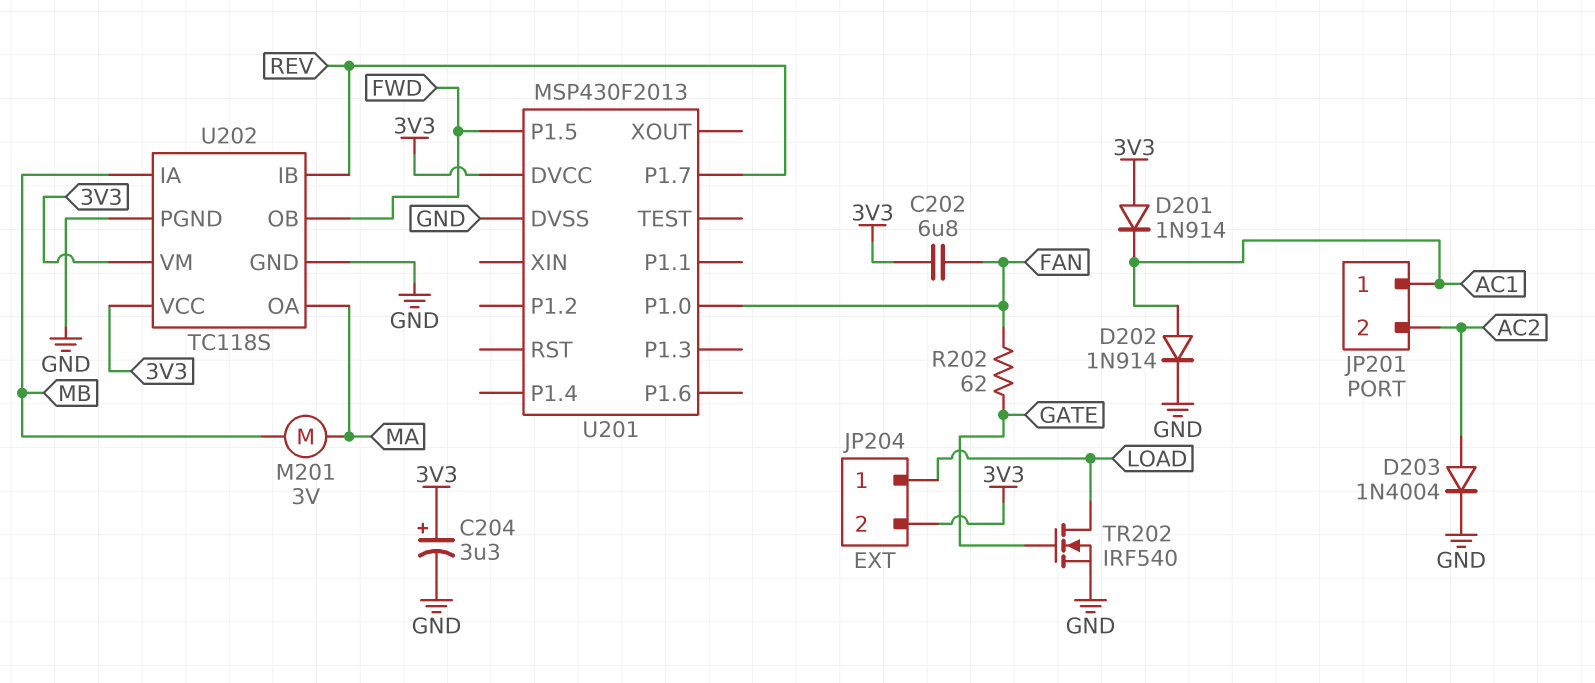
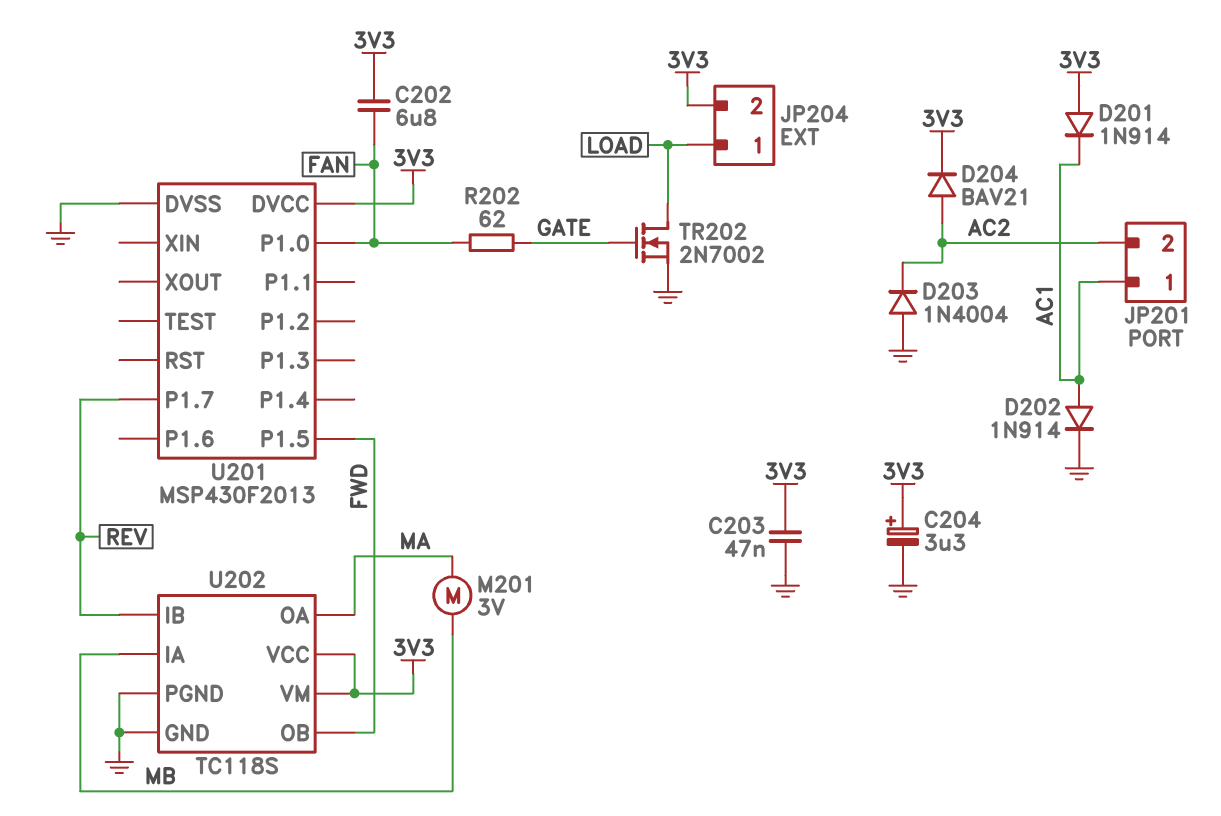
C203: none -> 47nF (3V3, GND)
D203: diode 1N4004 (A AC2, K GND) -> diode 1N4004 (A GND, K AC2)
D204: none -> diode BAV21 (A AC2, K 3V3)
TR202: NMOS IRF540 (G GATE, D LOAD, S GND) -> NMOS 2N7002 (G GATE, D LOAD, S GND)

